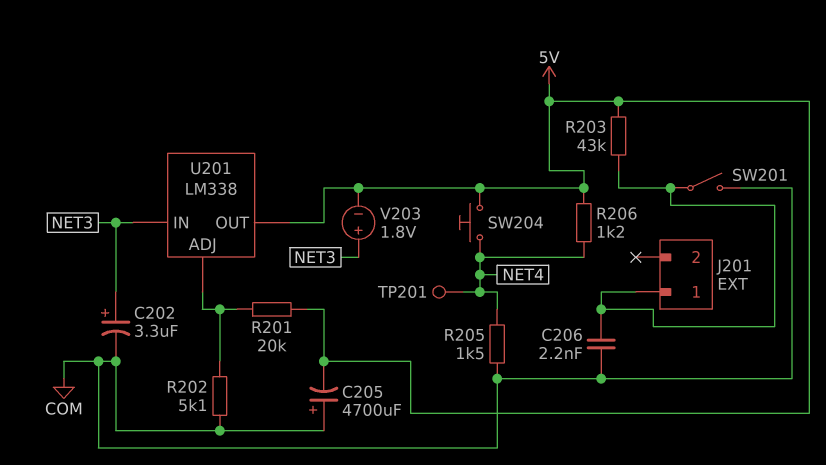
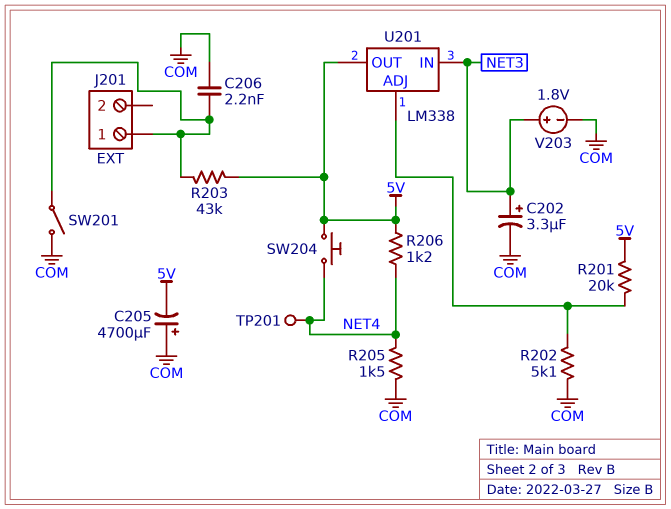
V203: 1.8V (plus NET3, minus 5V) -> 1.8V (plus NET3, minus COM)

